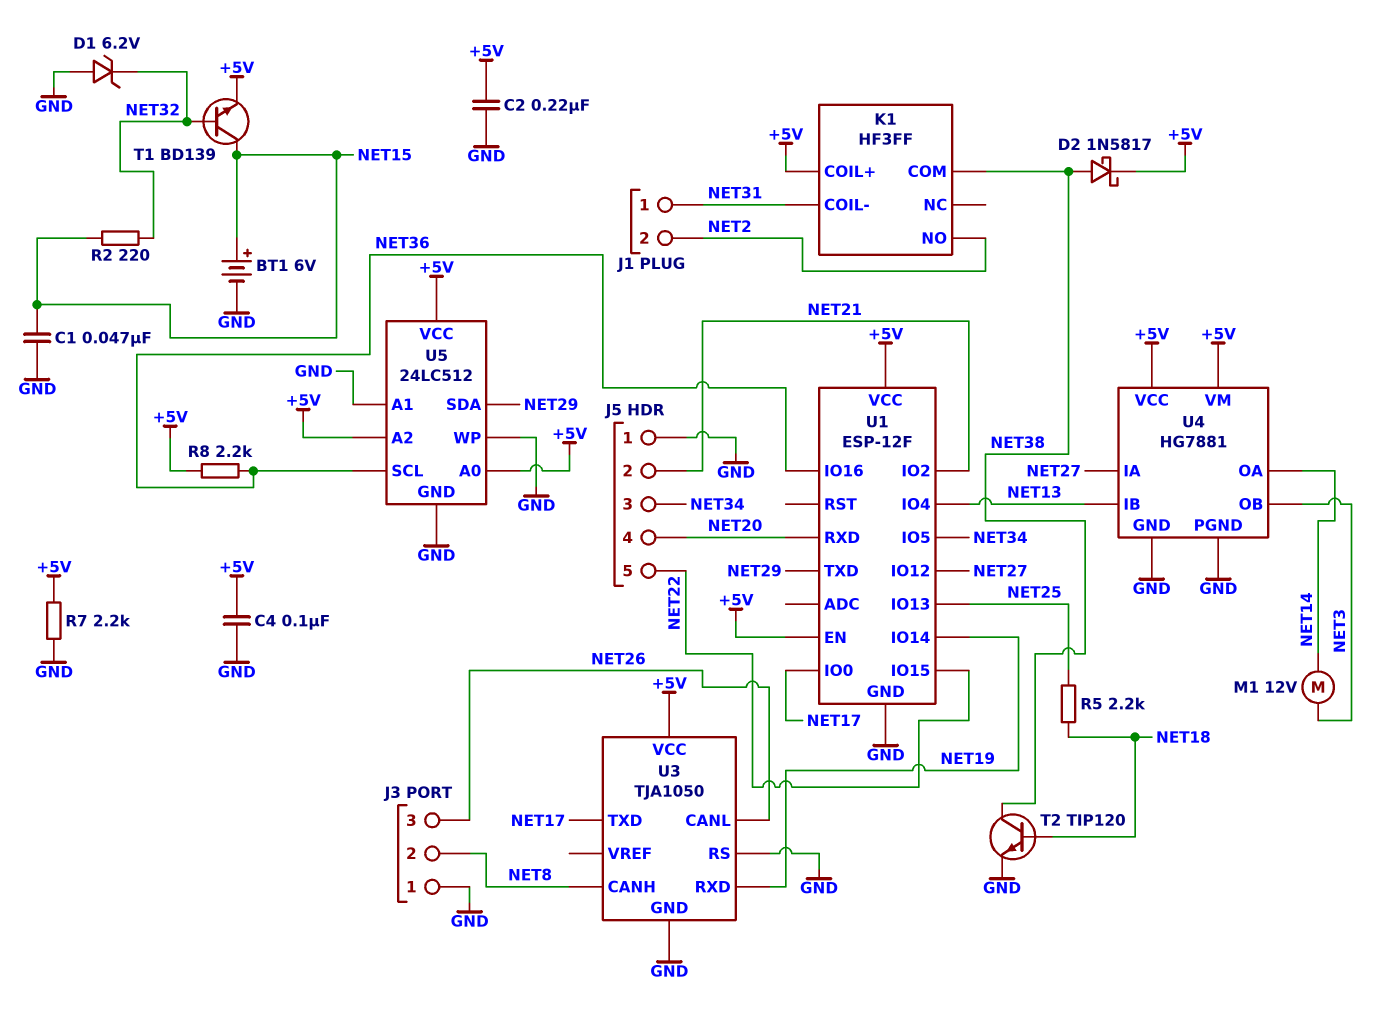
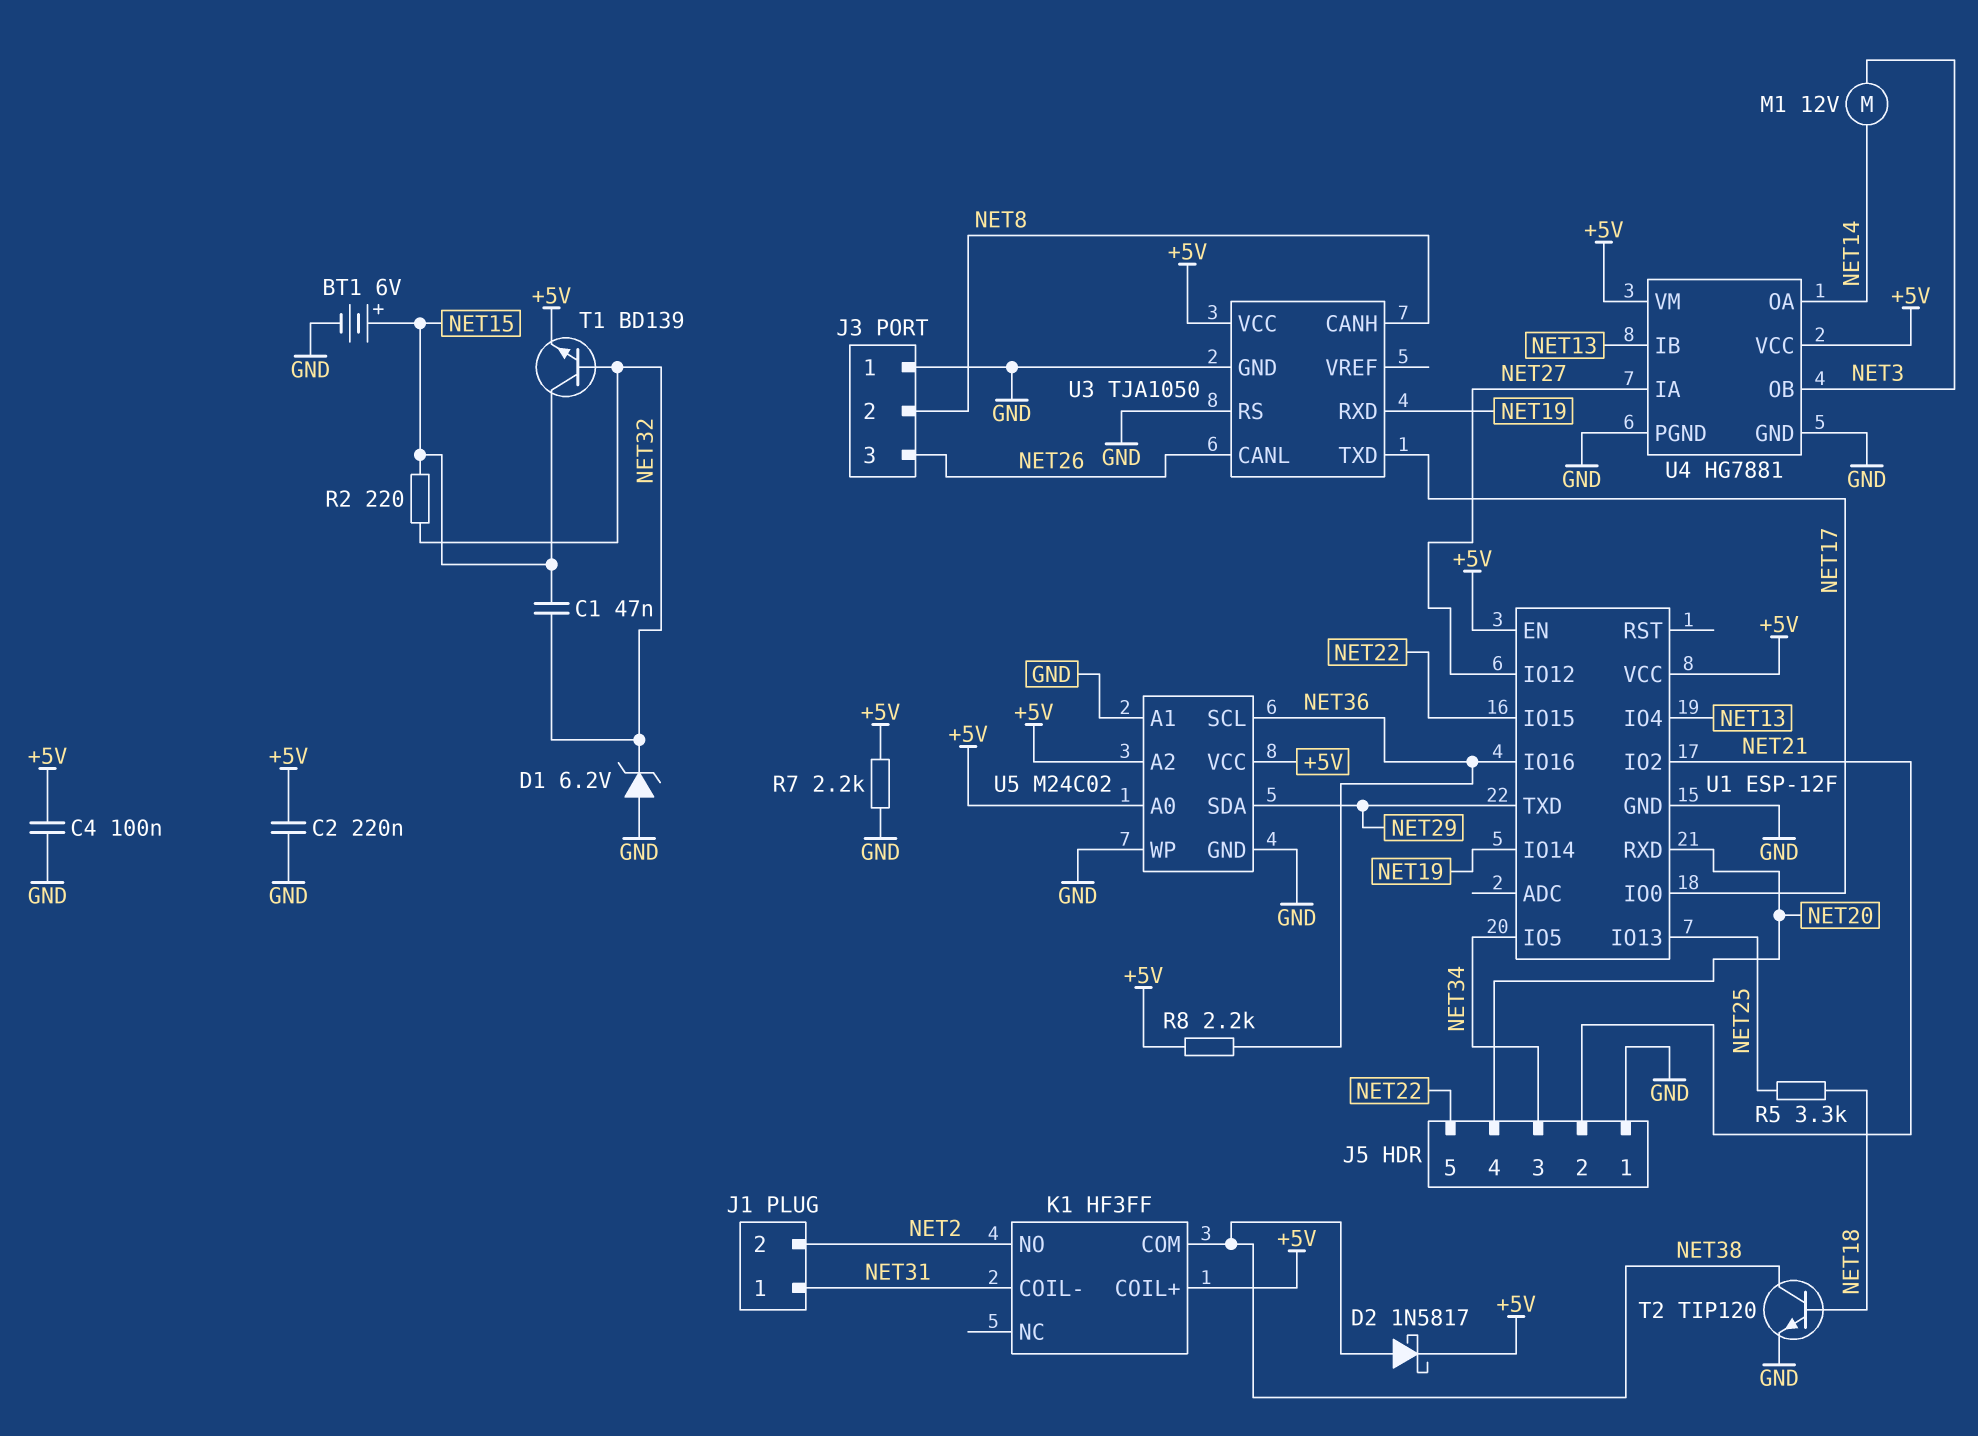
C1: 47nF (GND, NET15) -> 47nF (NET15, NET32)
R5: 2.2k (NET18, NET25) -> 3.3k (NET18, NET25)
U5: 24LC512 -> M24C02

